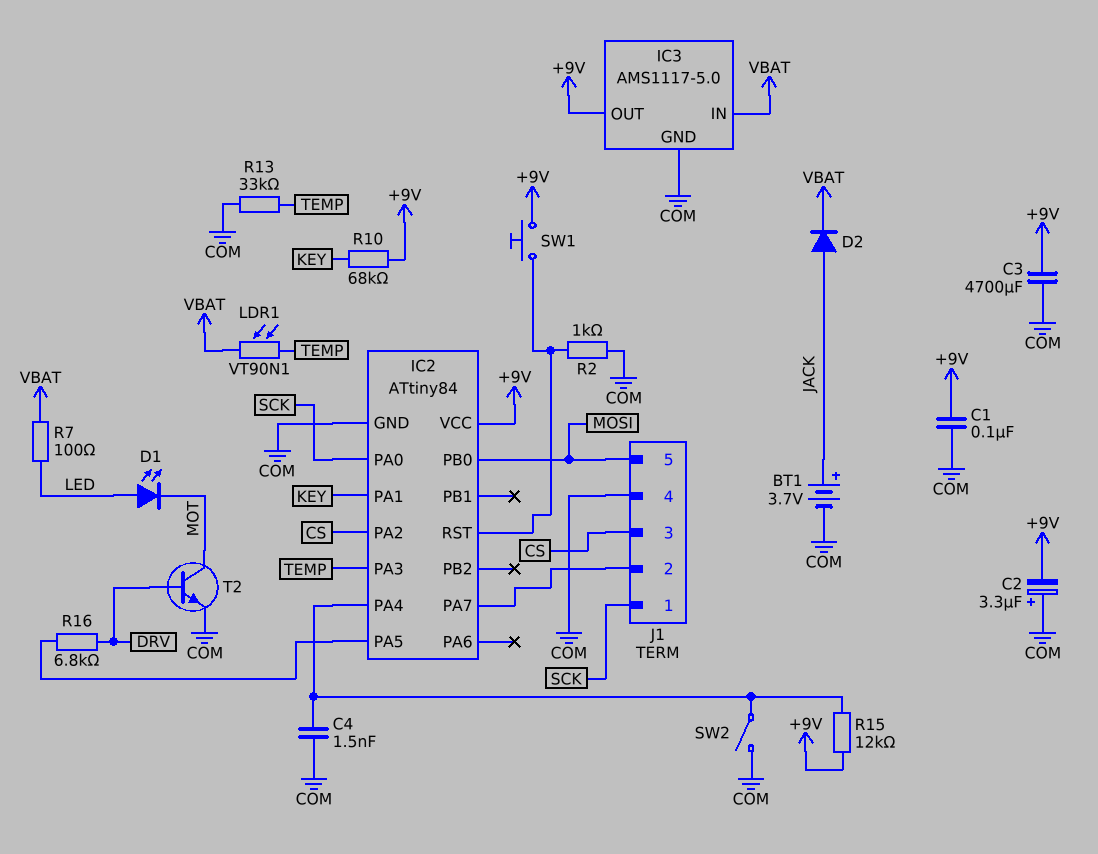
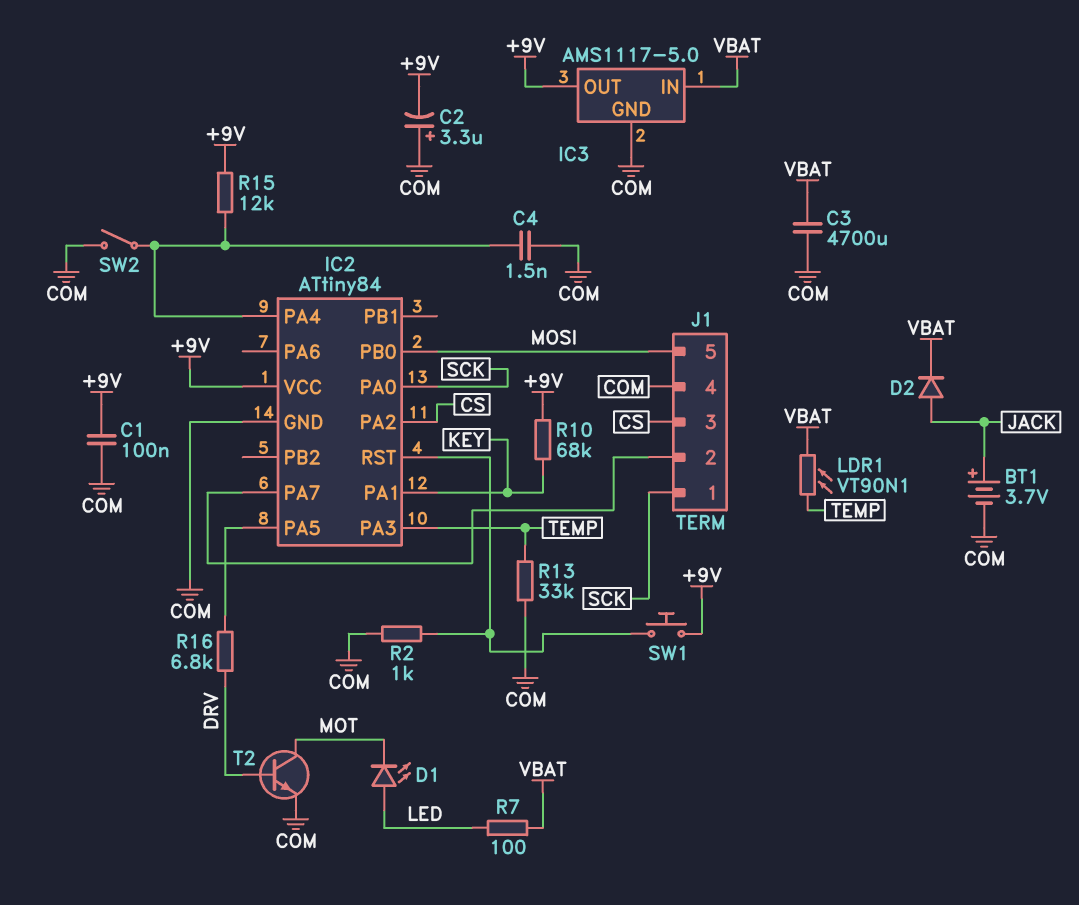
C3: 4700uF (+9V, COM) -> 4700uF (COM, VBAT)

